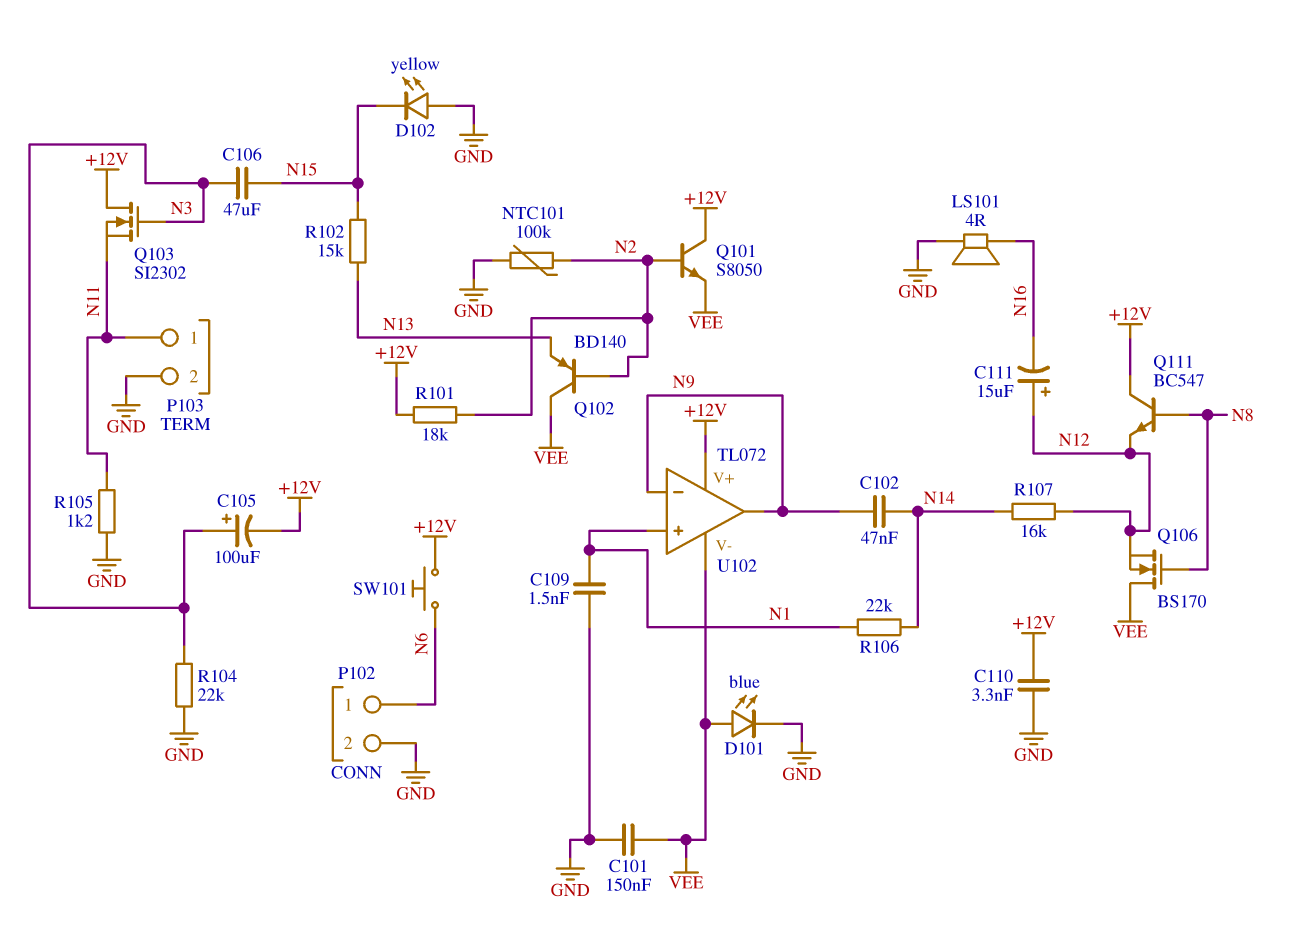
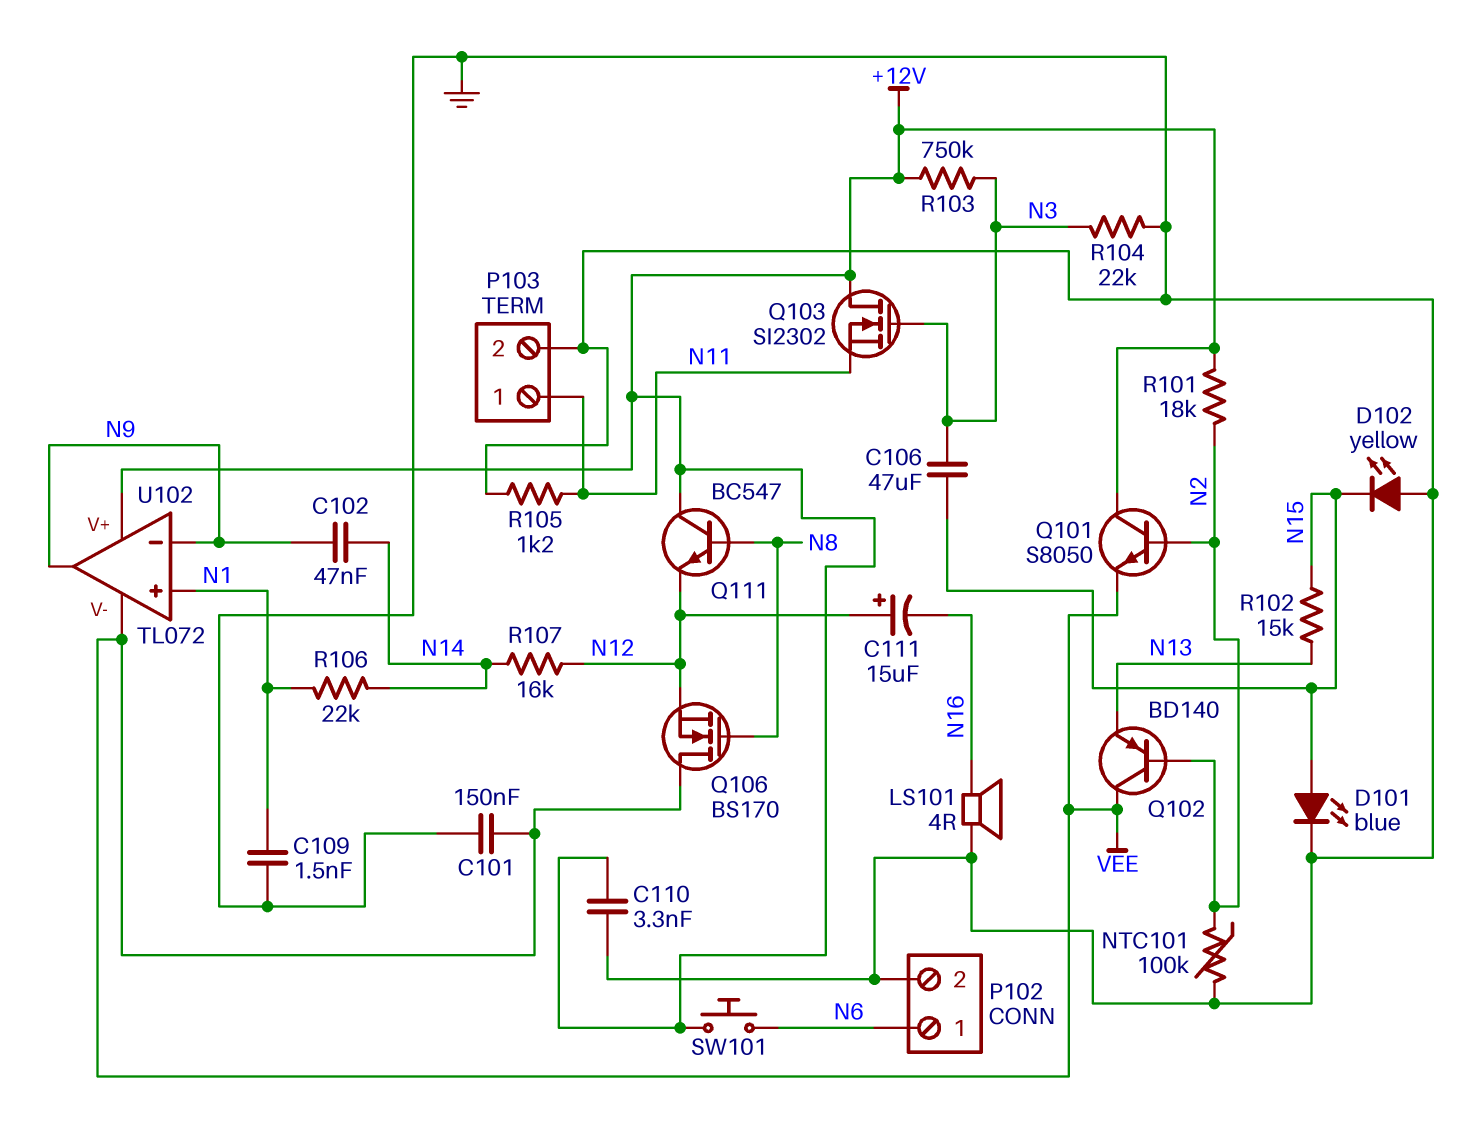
C105: 100uF (plus N3, minus +12V) -> none
D101: LED blue (A VEE, K GND) -> LED blue (A N15, K GND)
R103: none -> 750k (+12V, N3)

